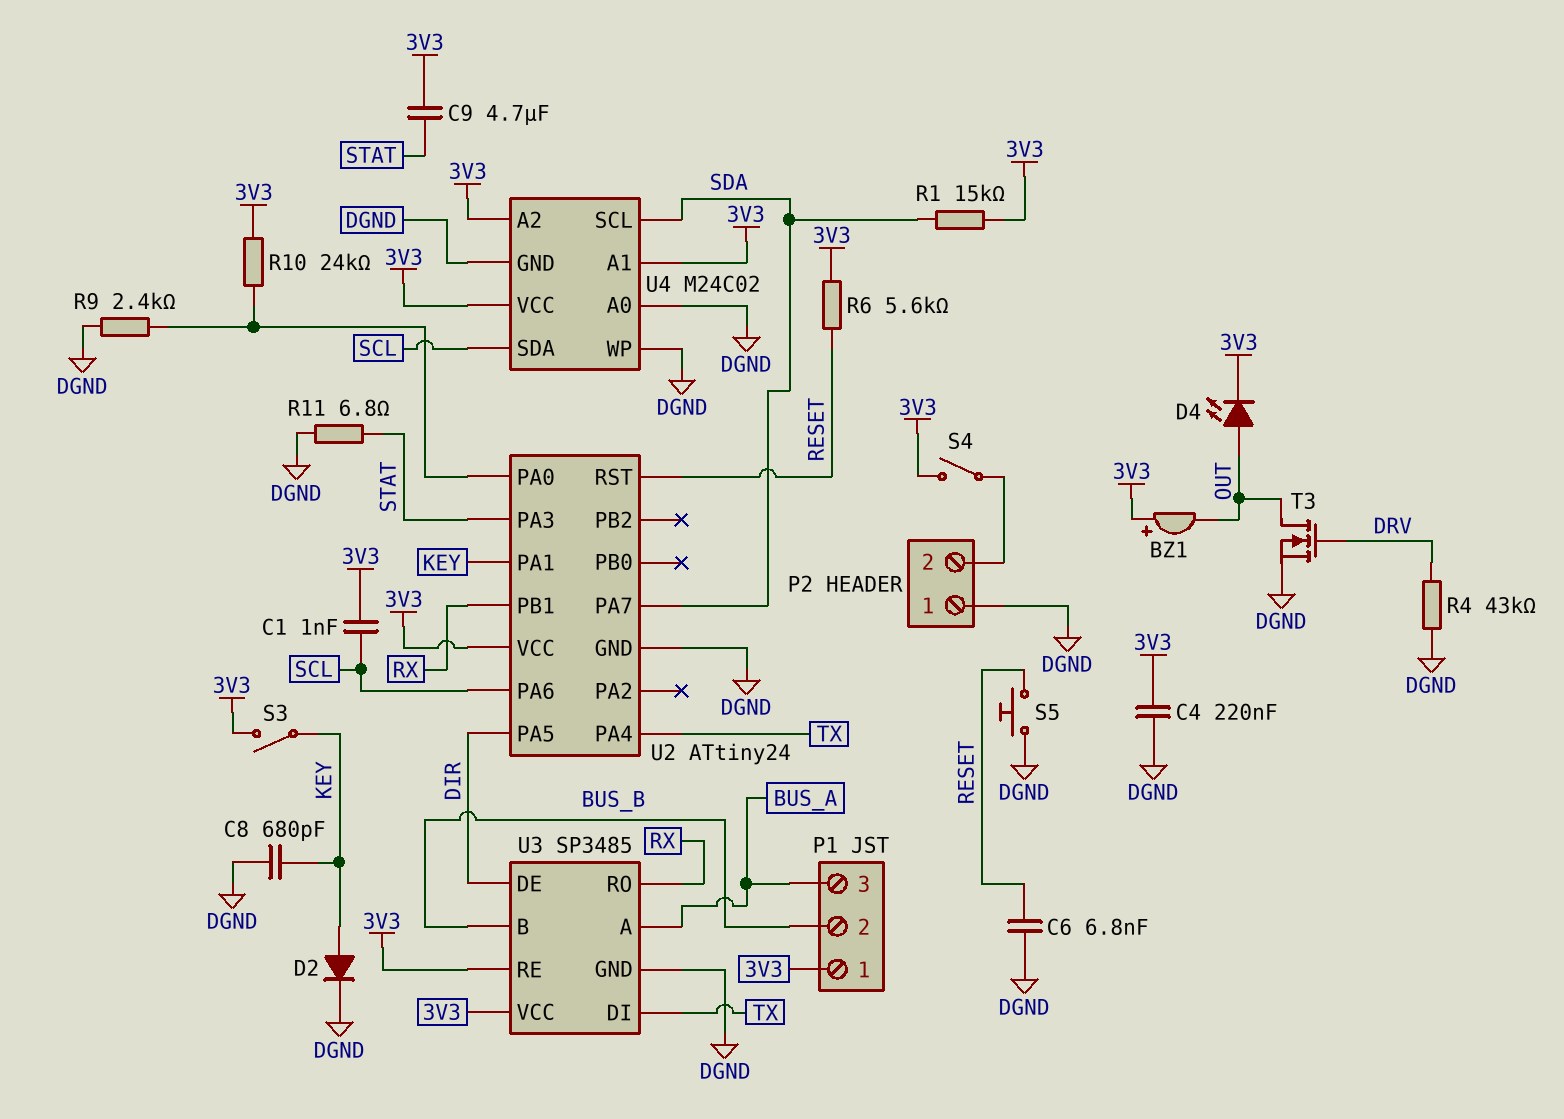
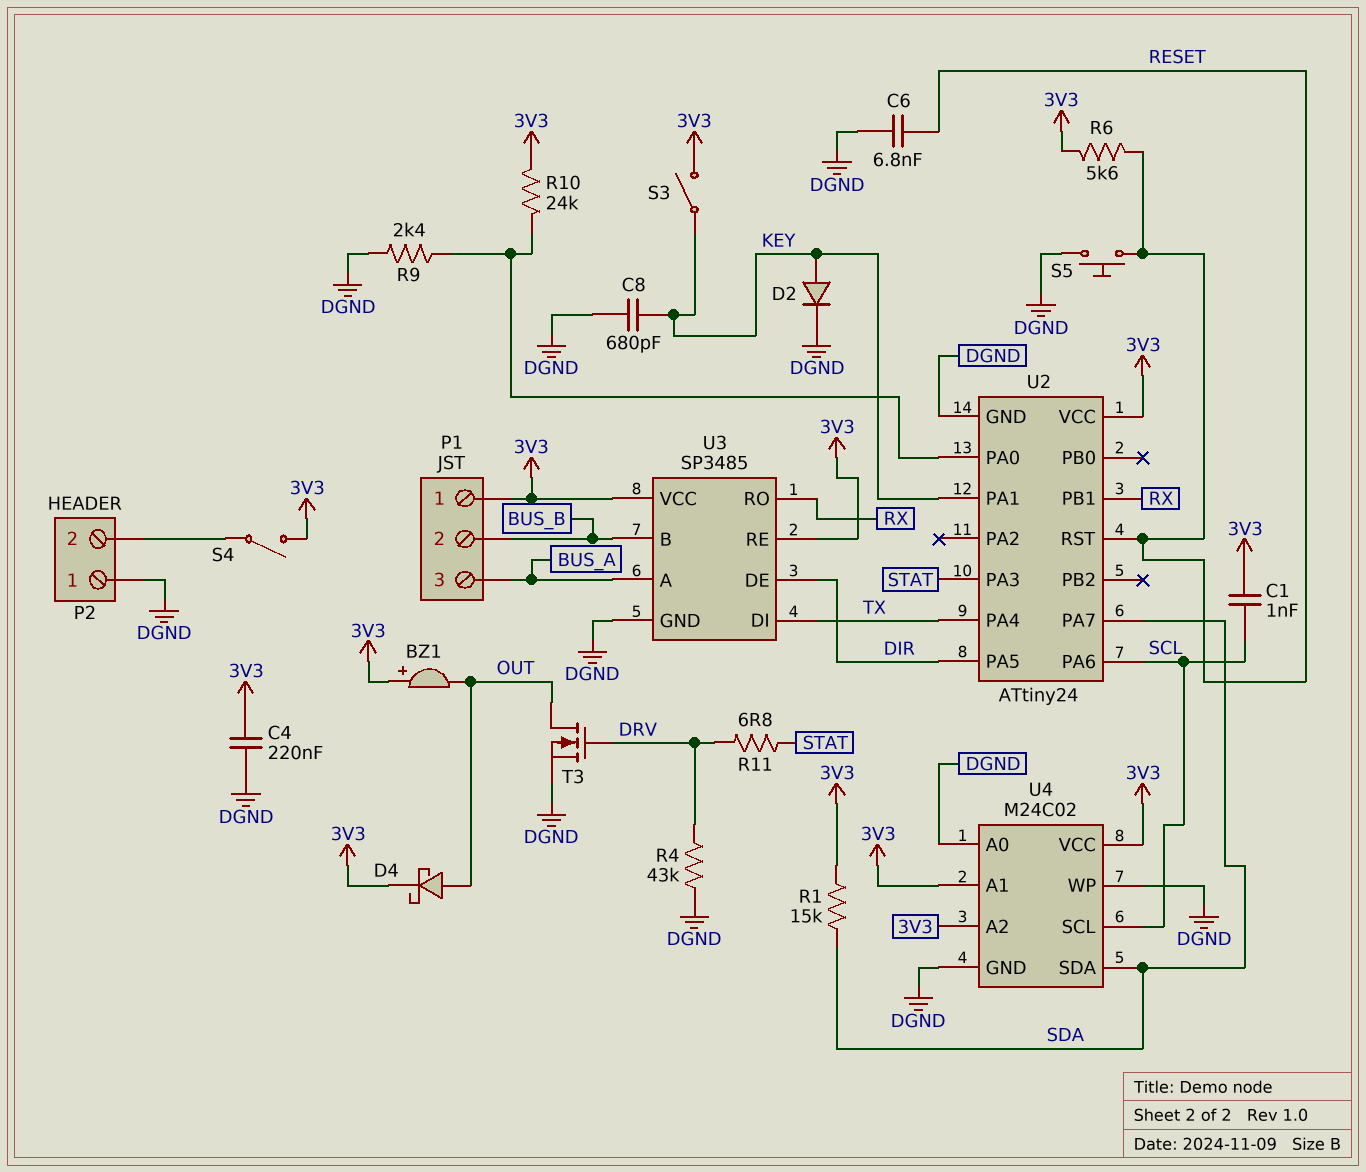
C9: 4.7uF (3V3, STAT) -> none
D4: LED (A OUT, K 3V3) -> schottky (A OUT, K 3V3)
R11: 6.8 (DGND, STAT) -> 6.8 (DRV, STAT)
U4 pin SCL: SDA -> SCL
U4 pin SDA: SCL -> SDA

